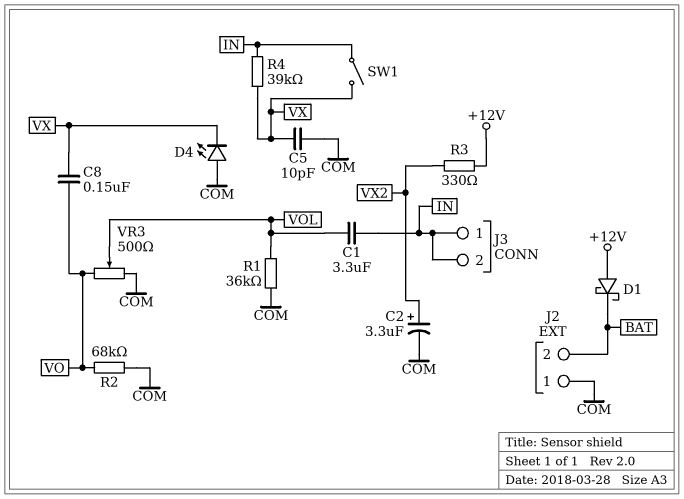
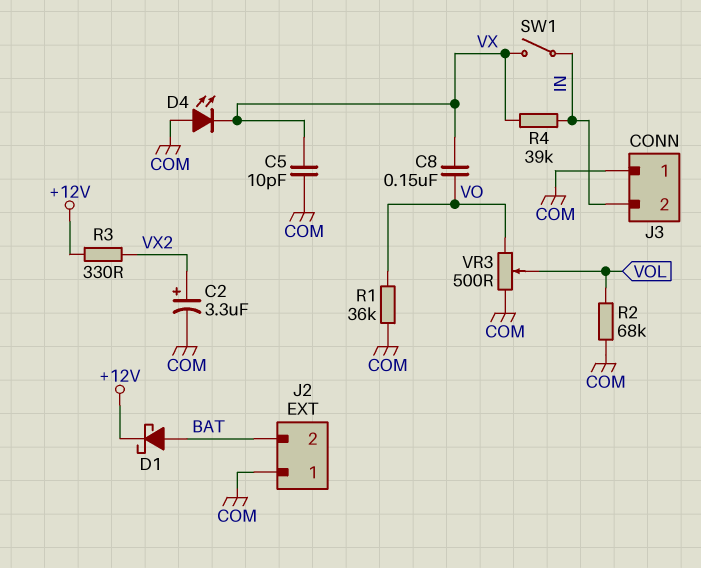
C1: 3.3uF (IN, VOL) -> none
D1: schottky (A +12V, K BAT) -> schottky (A BAT, K +12V)
J3 pin 1: IN -> COM
R1: 36k (COM, VOL) -> 36k (COM, VO)
R2: 68k (COM, VO) -> 68k (COM, VOL)

